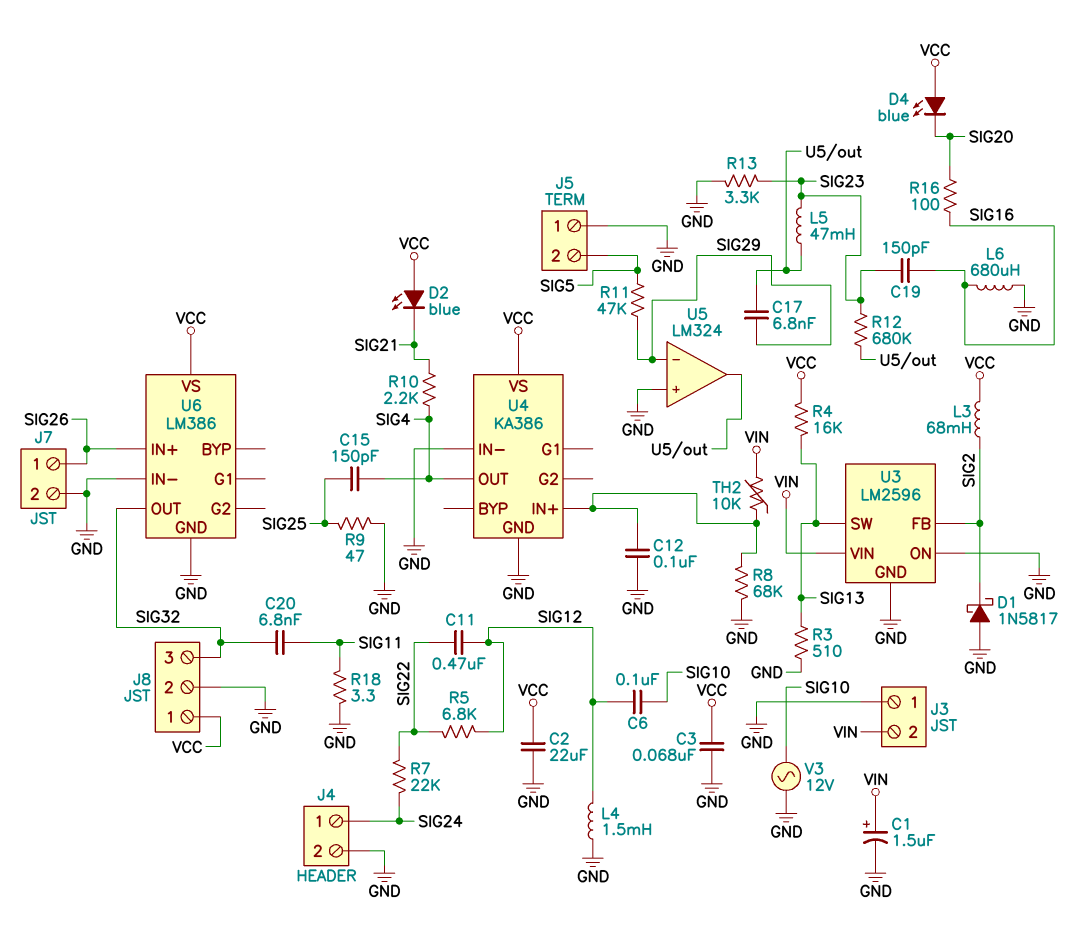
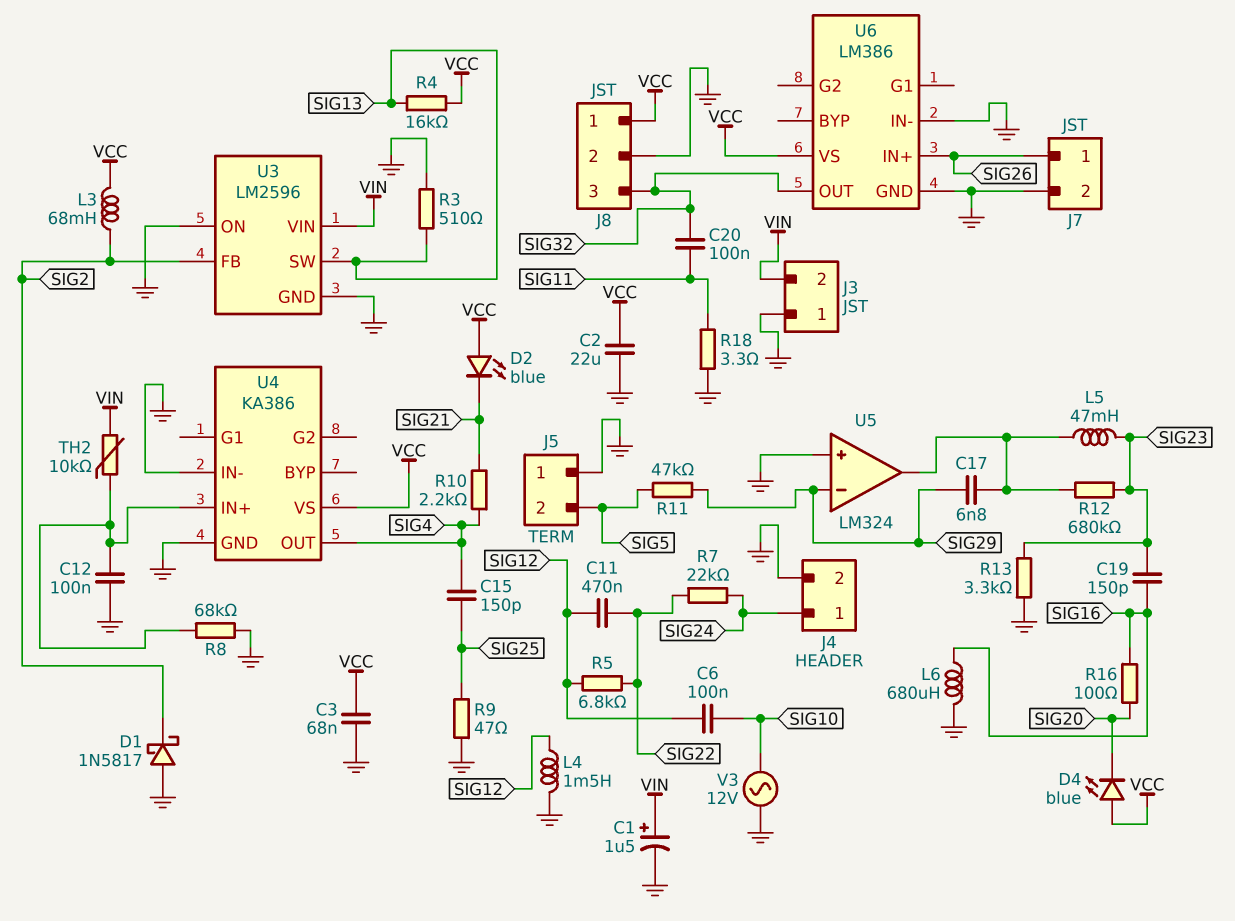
C20: 6.8nF (SIG11, SIG32) -> 100nF (SIG11, SIG32)

